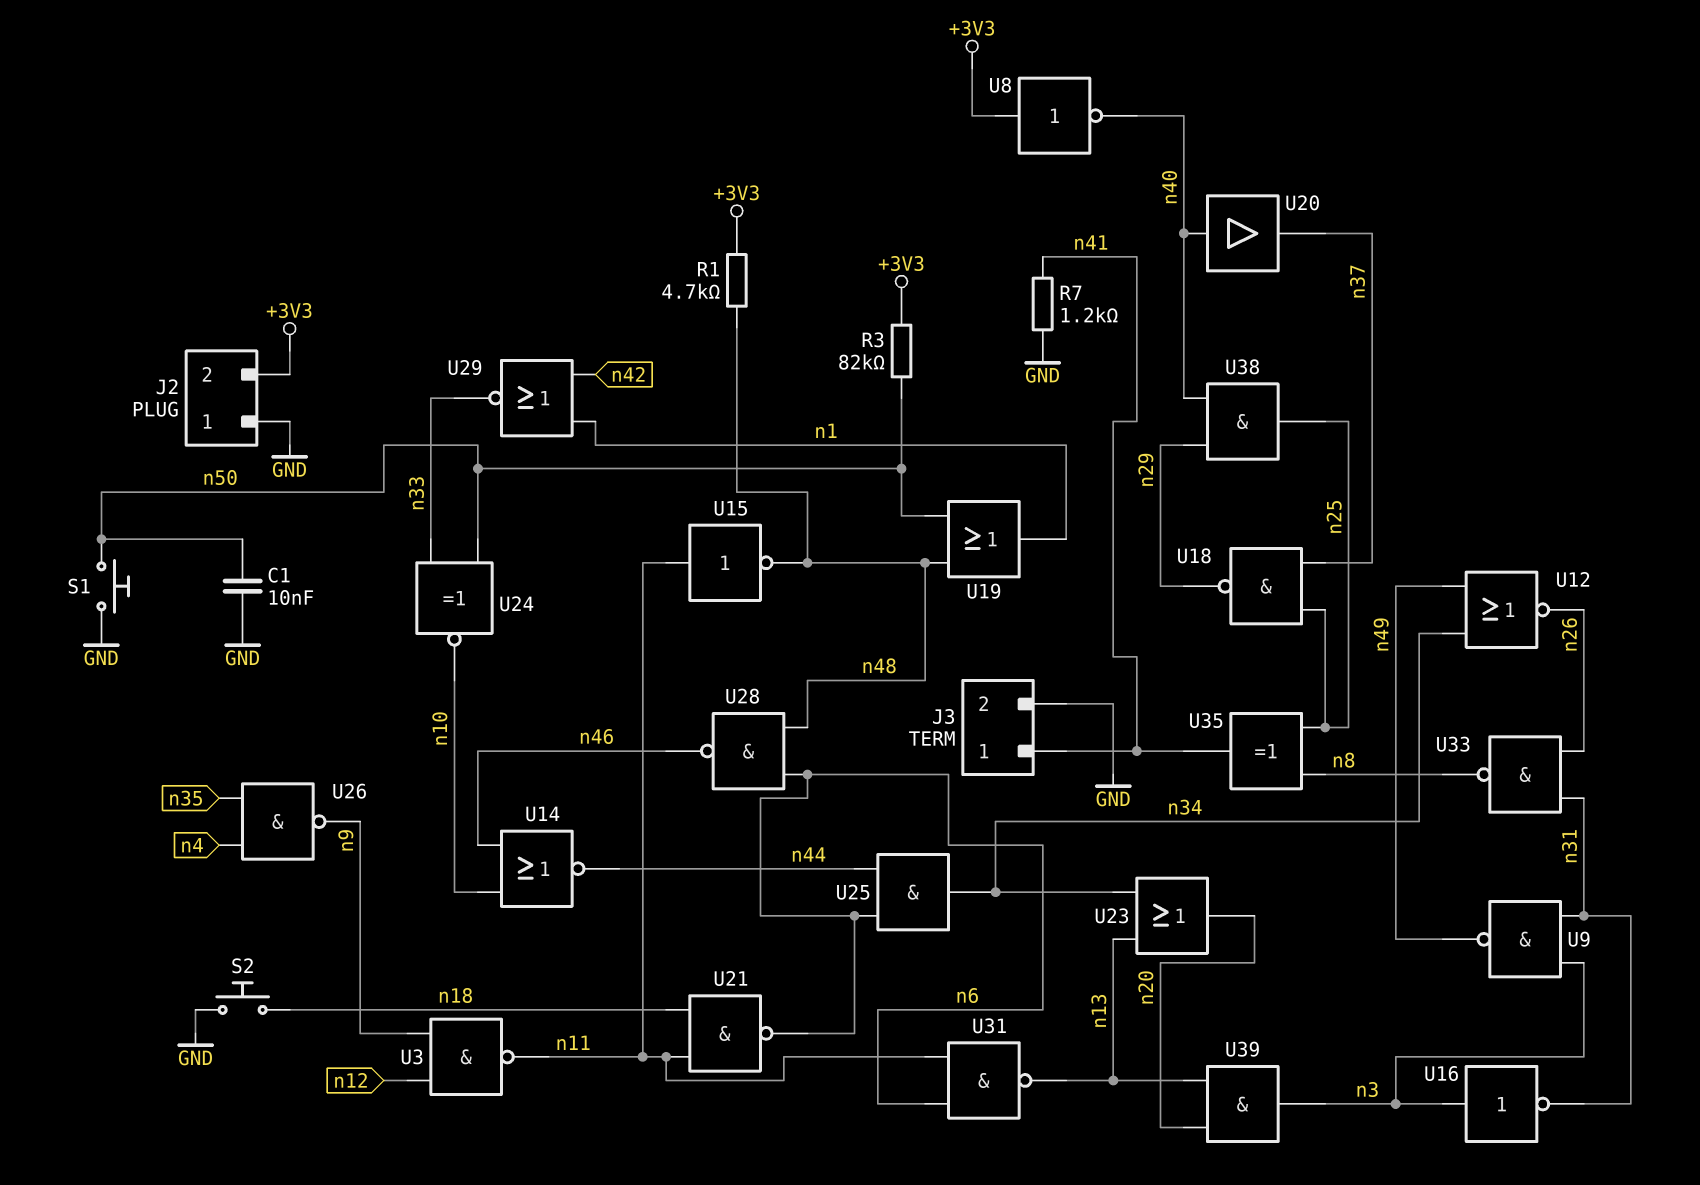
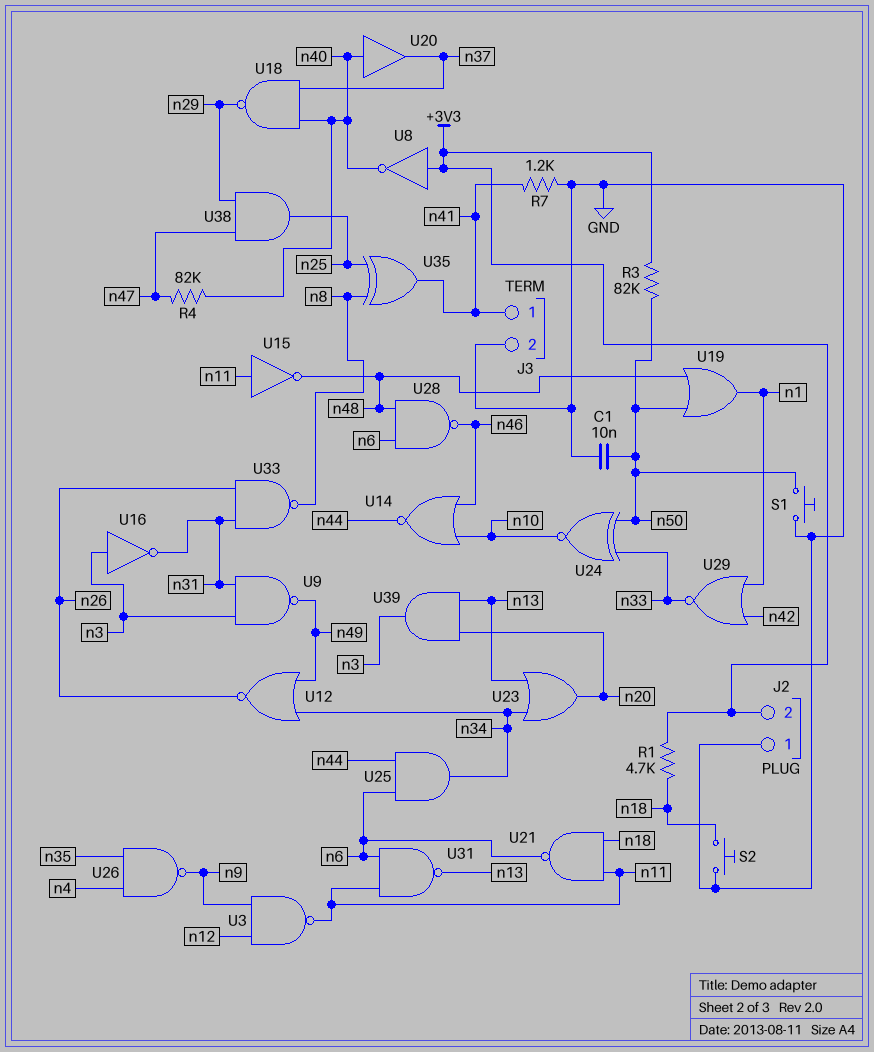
R1: 4.7k (+3V3, n48) -> 4.7k (+3V3, n18)
R4: none -> 82k (n40, n47)
U18: NAND (in n25, in n37, out n29) -> NAND (in n37, in n40, out n29)
U38: AND (in n29, in n40, out n25) -> AND (in n29, in n47, out n25)

